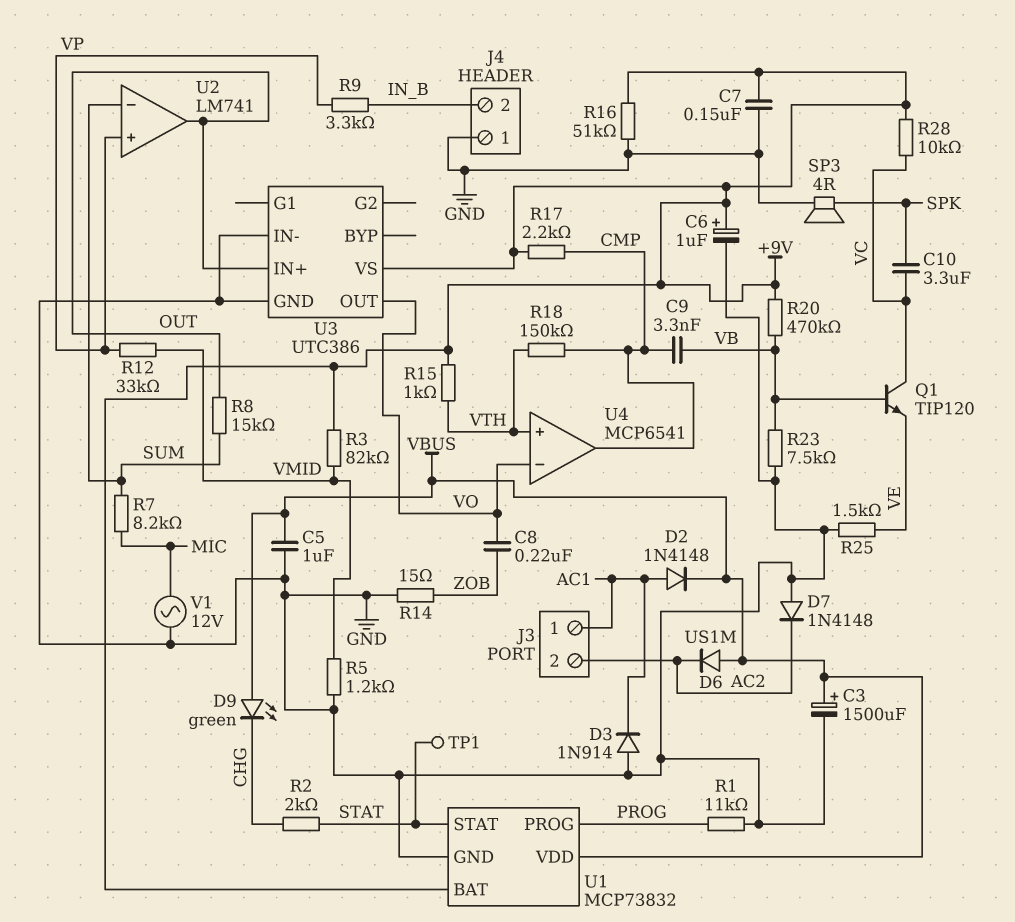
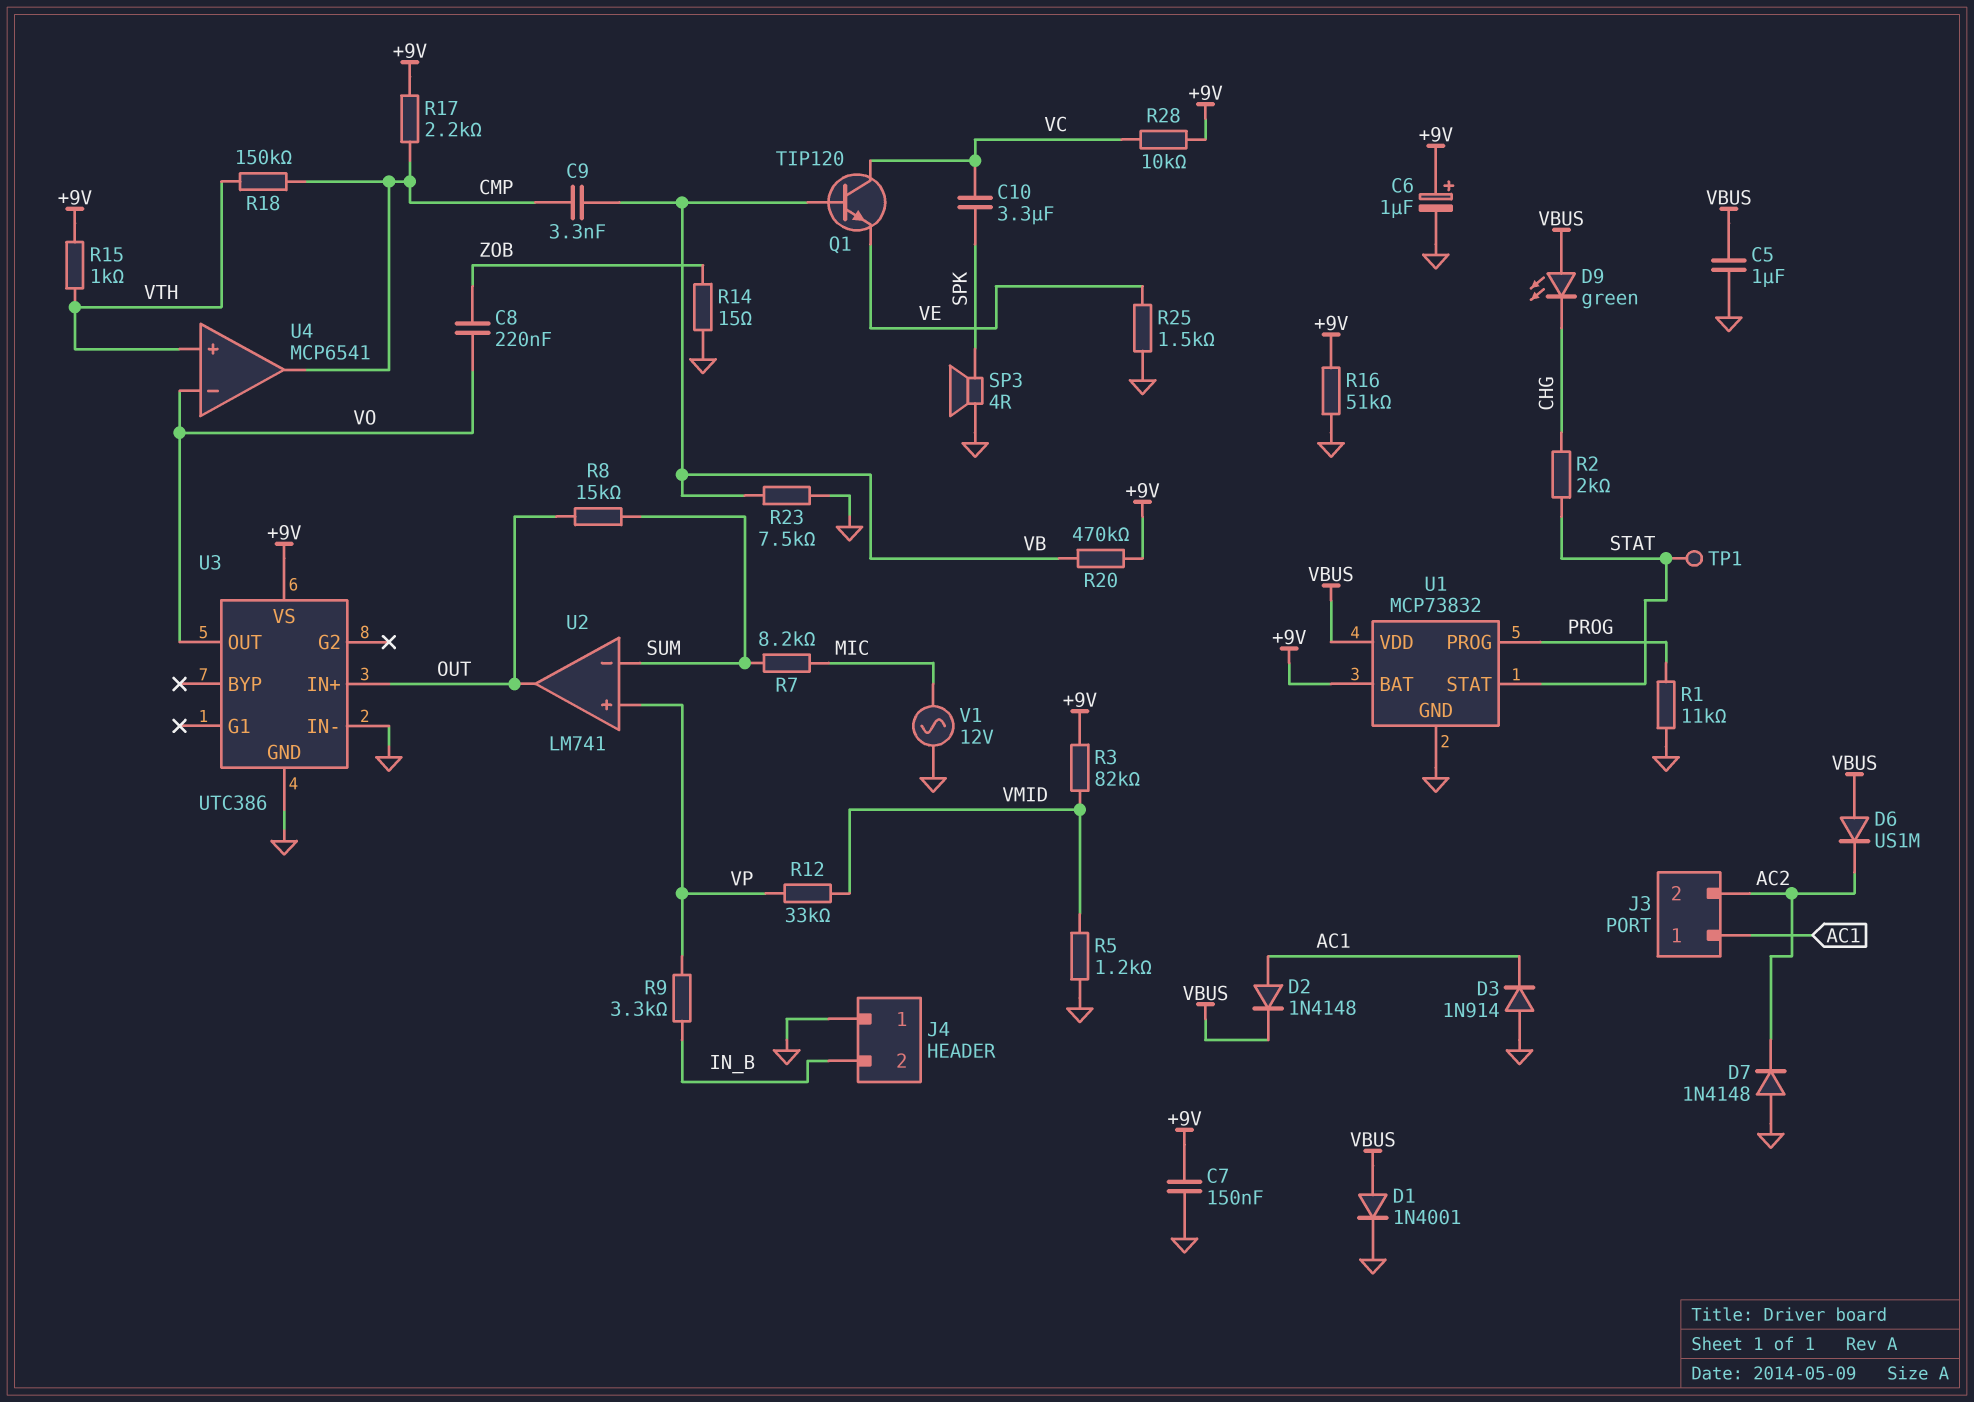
C3: 1500uF (plus VBUS, minus GND) -> none
D1: none -> diode 1N4001 (A VBUS, K GND)

